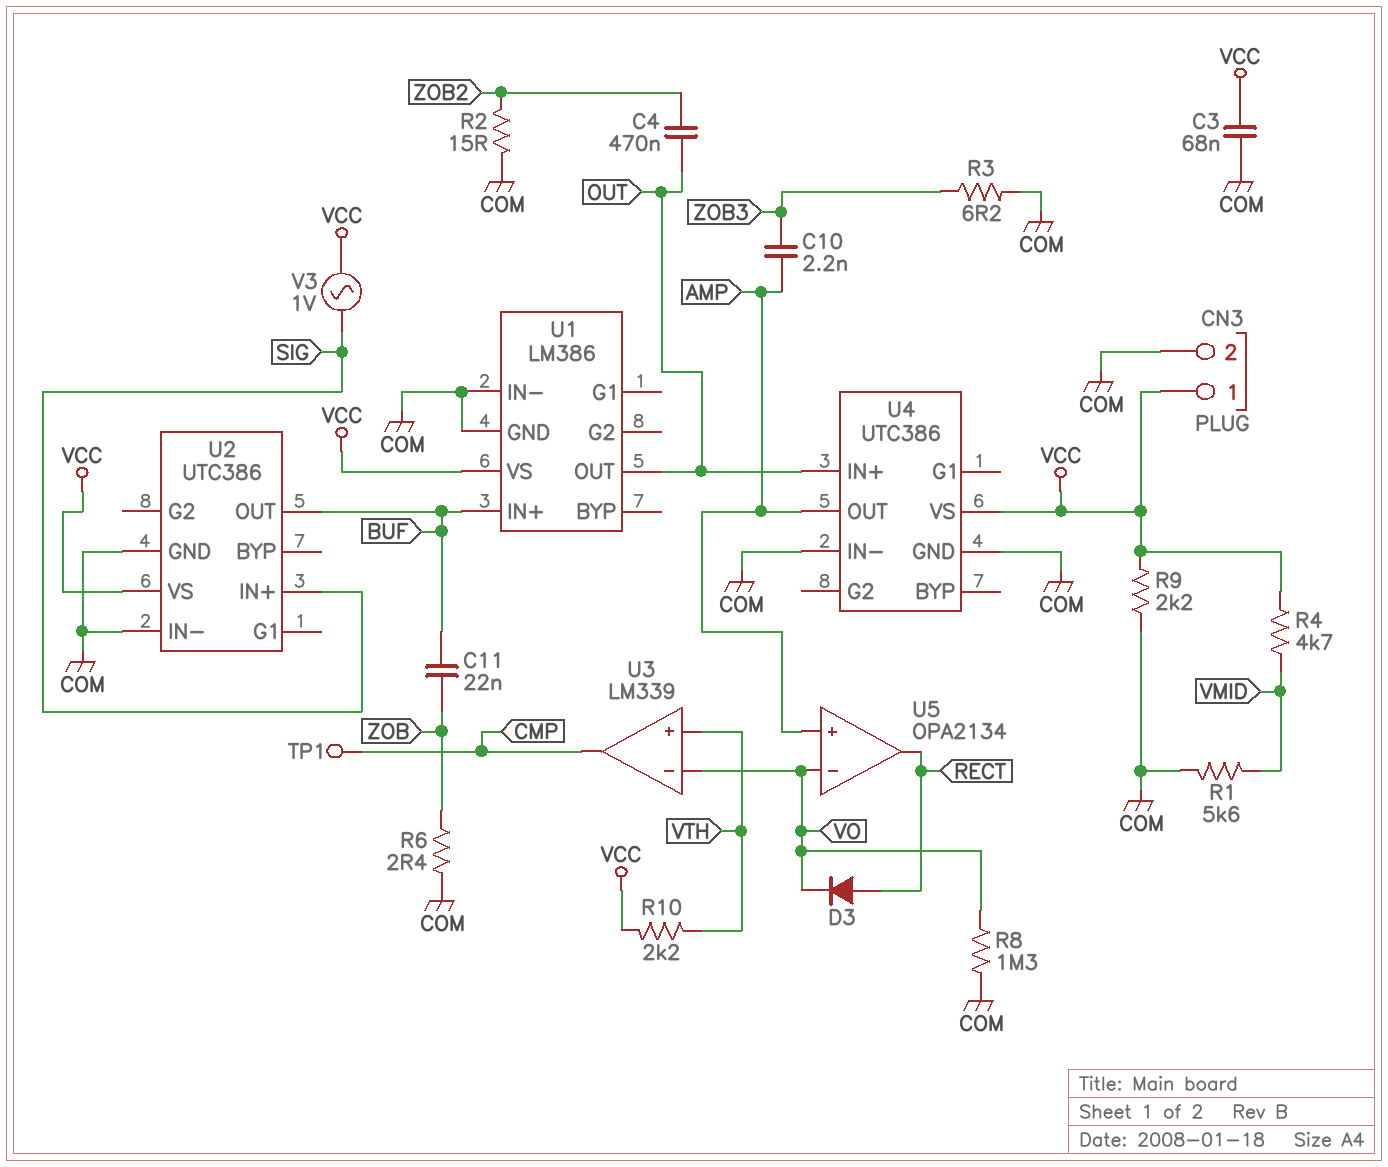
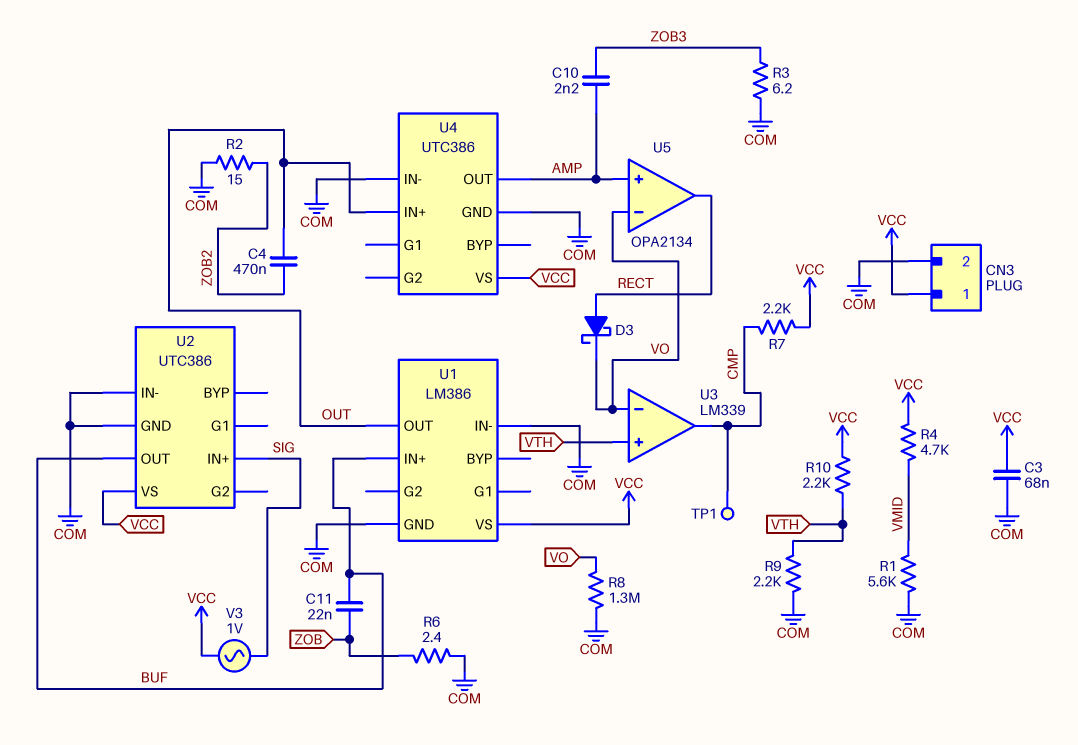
D3: diode (A RECT, K VO) -> schottky (A RECT, K VO)
R7: none -> 2.2k (CMP, VCC)
R9: 2.2k (COM, VCC) -> 2.2k (COM, VTH)

